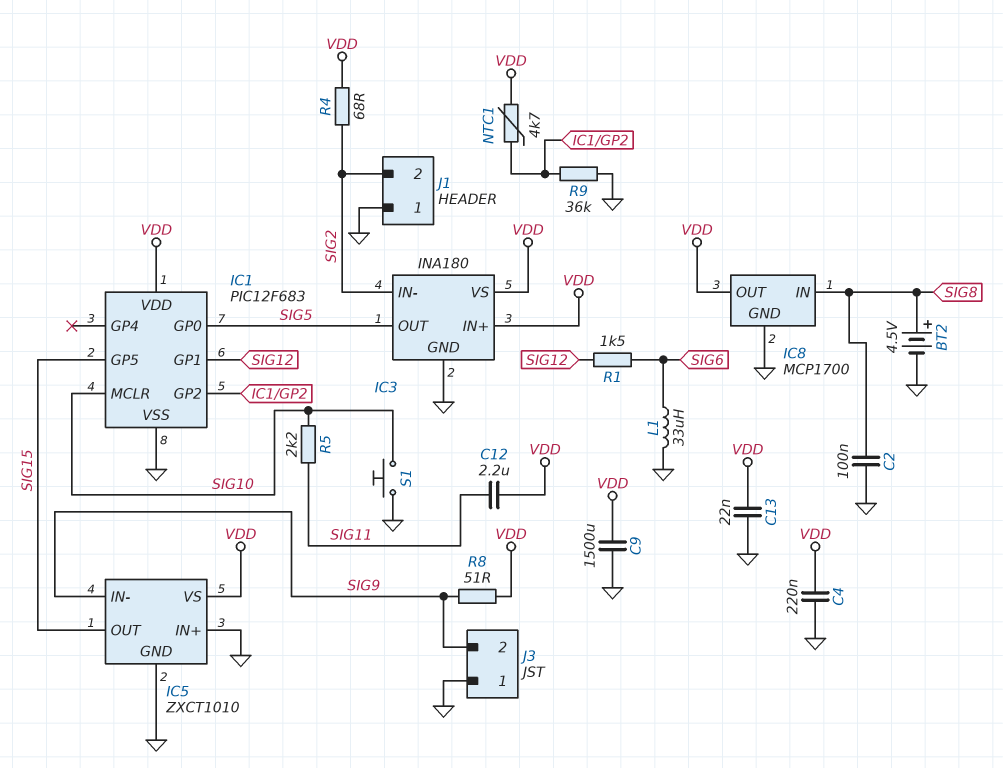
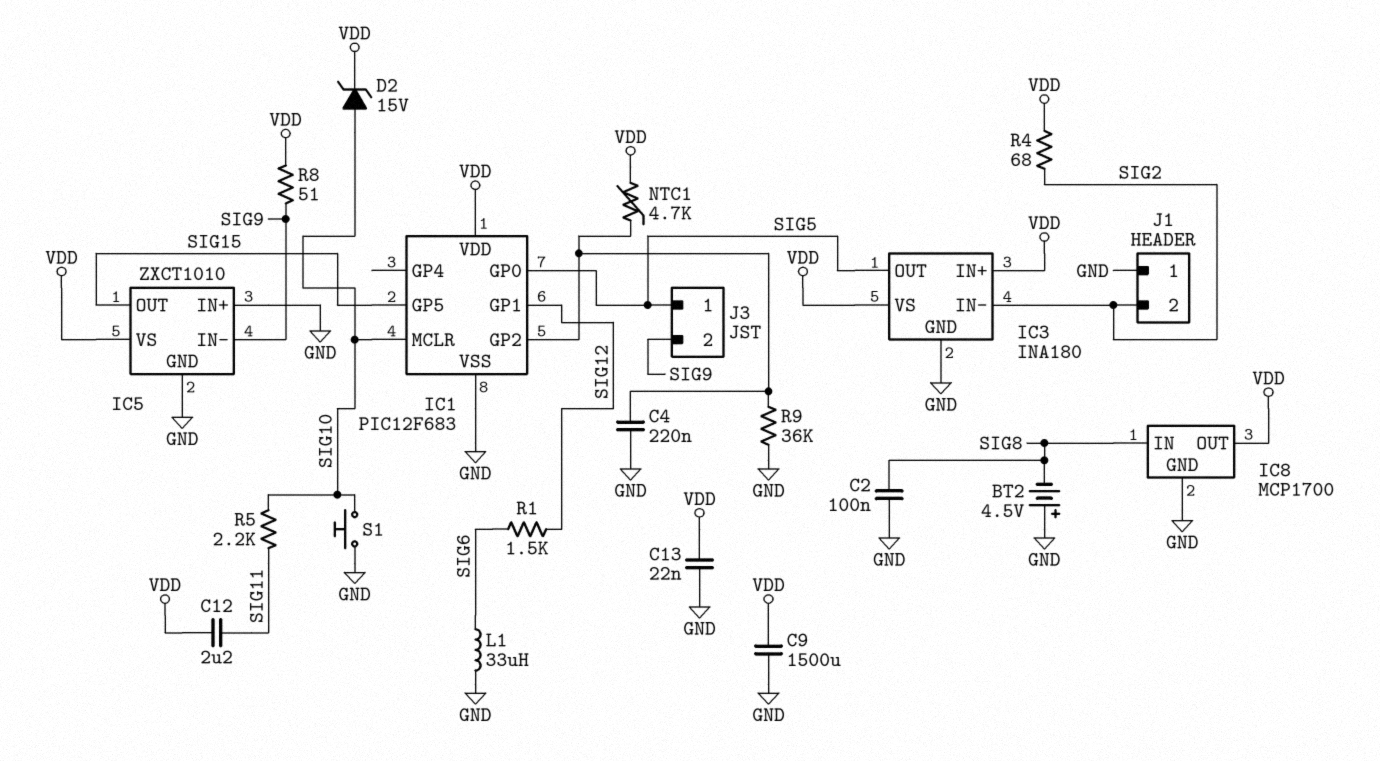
BT2: 4.5V (plus SIG8, minus GND) -> 4.5V (plus GND, minus SIG8)
C4: 220nF (GND, VDD) -> 220nF (GND, IC1/GP2)
D2: none -> zener 15V (A SIG10, K VDD)
J3 pin 1: GND -> SIG5

